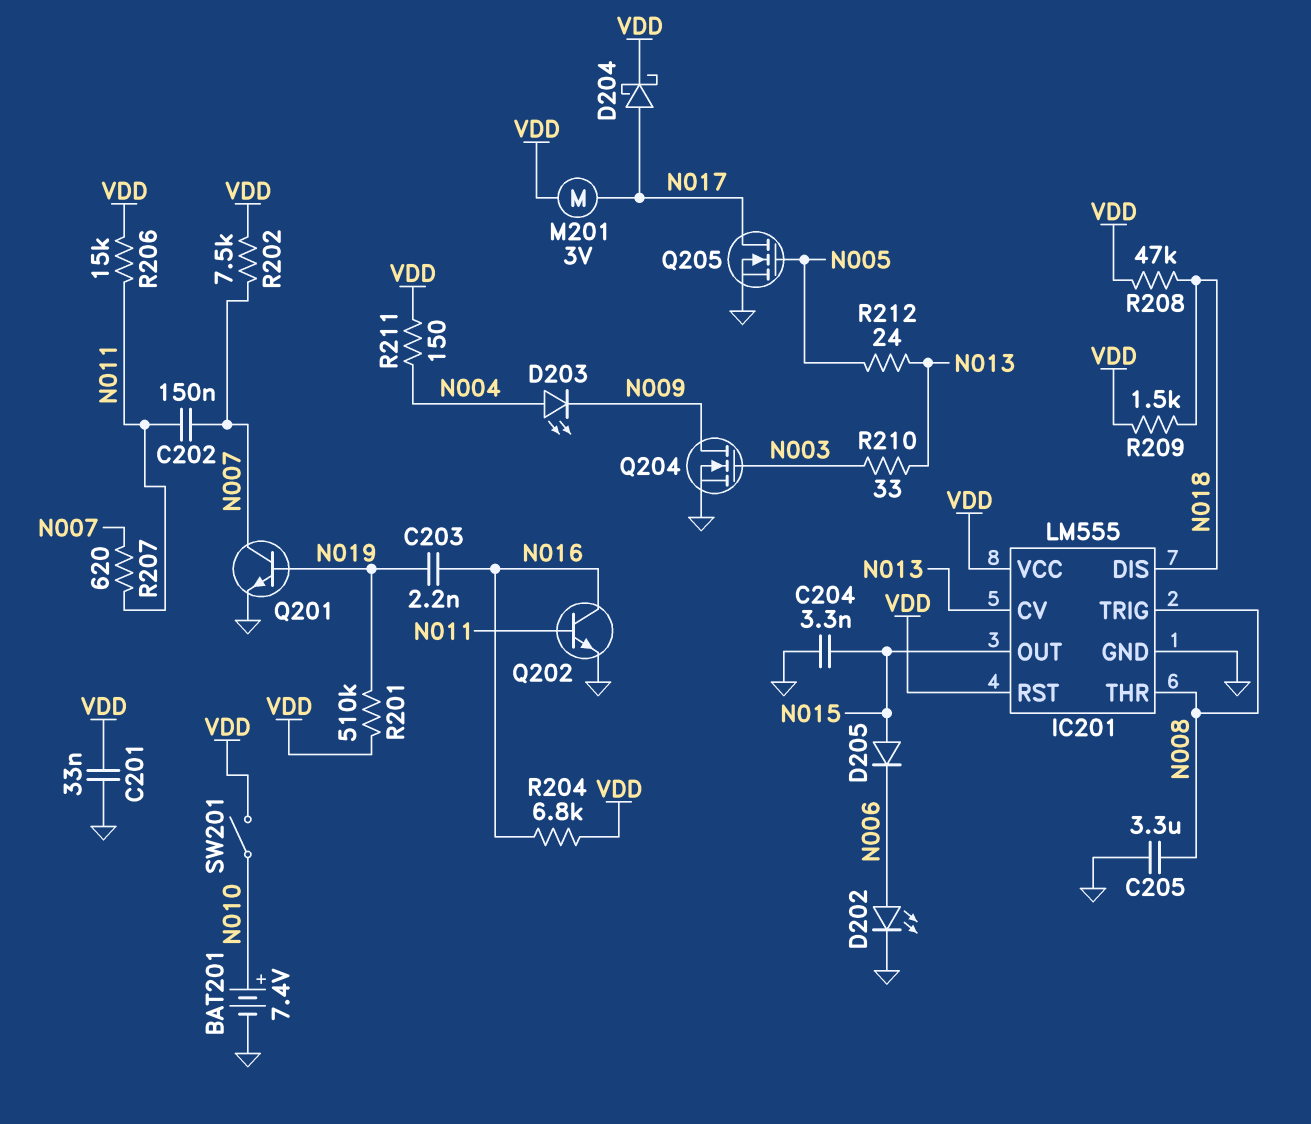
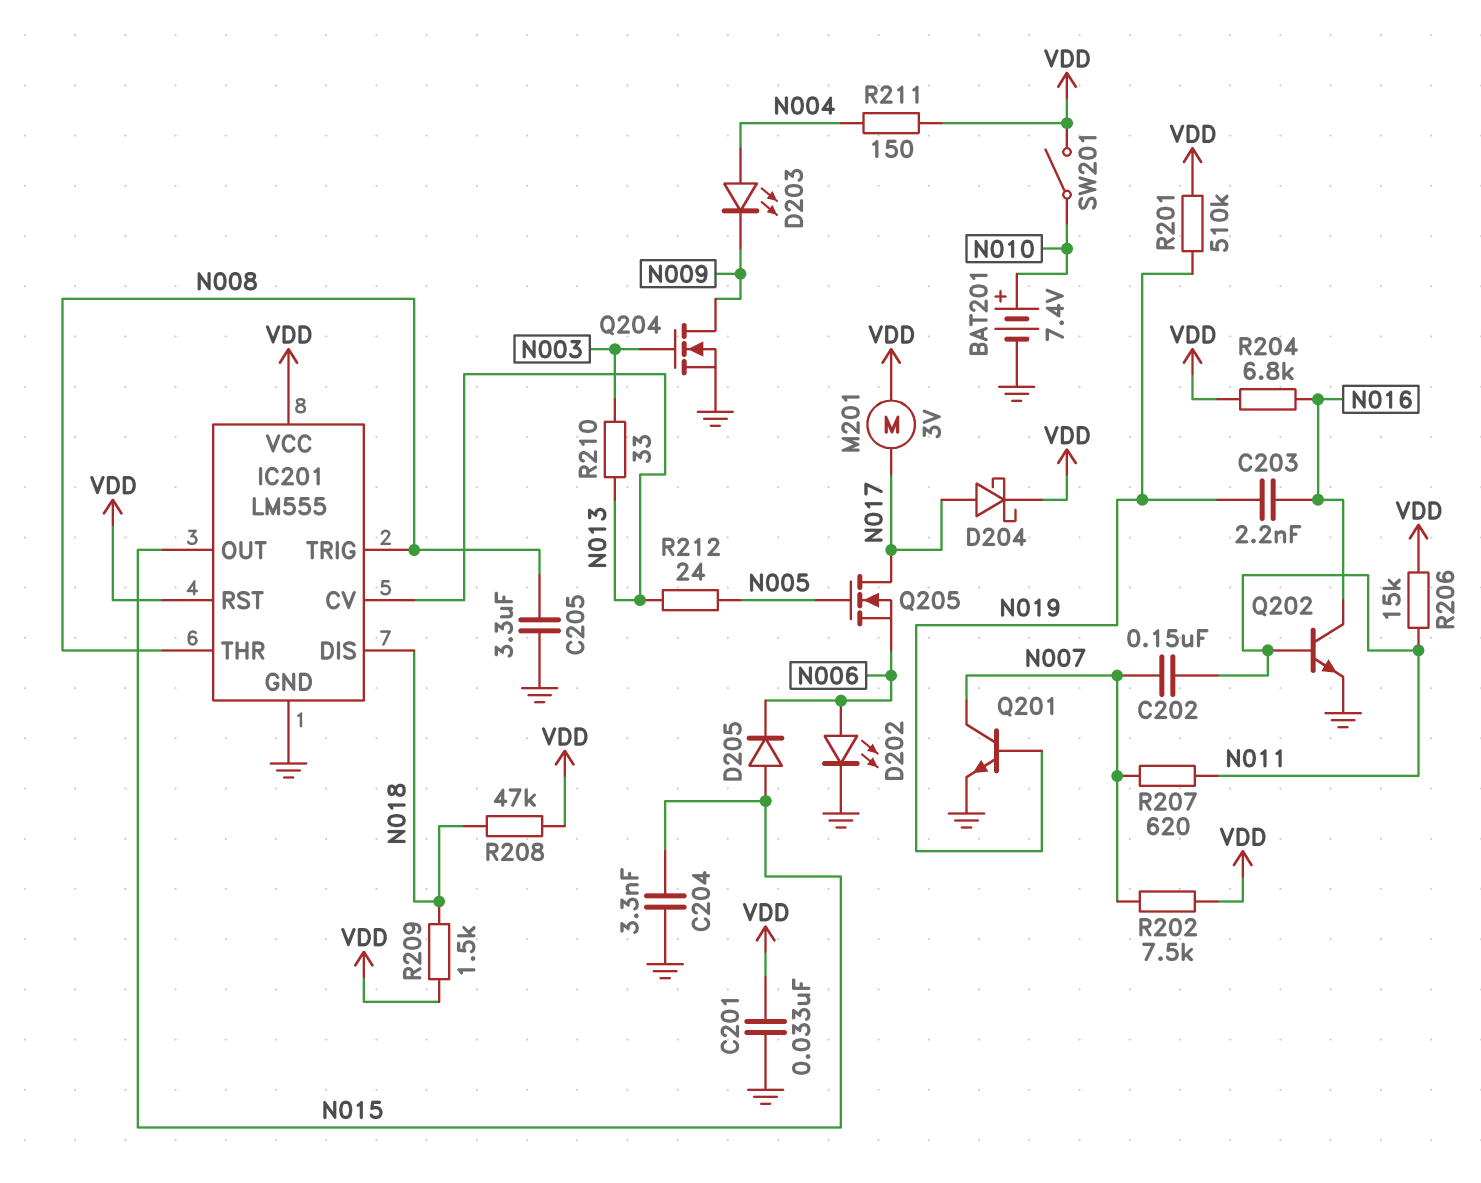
Q205: NMOS (G N005, D N017, S GND) -> NMOS (G N005, D N017, S N006)

